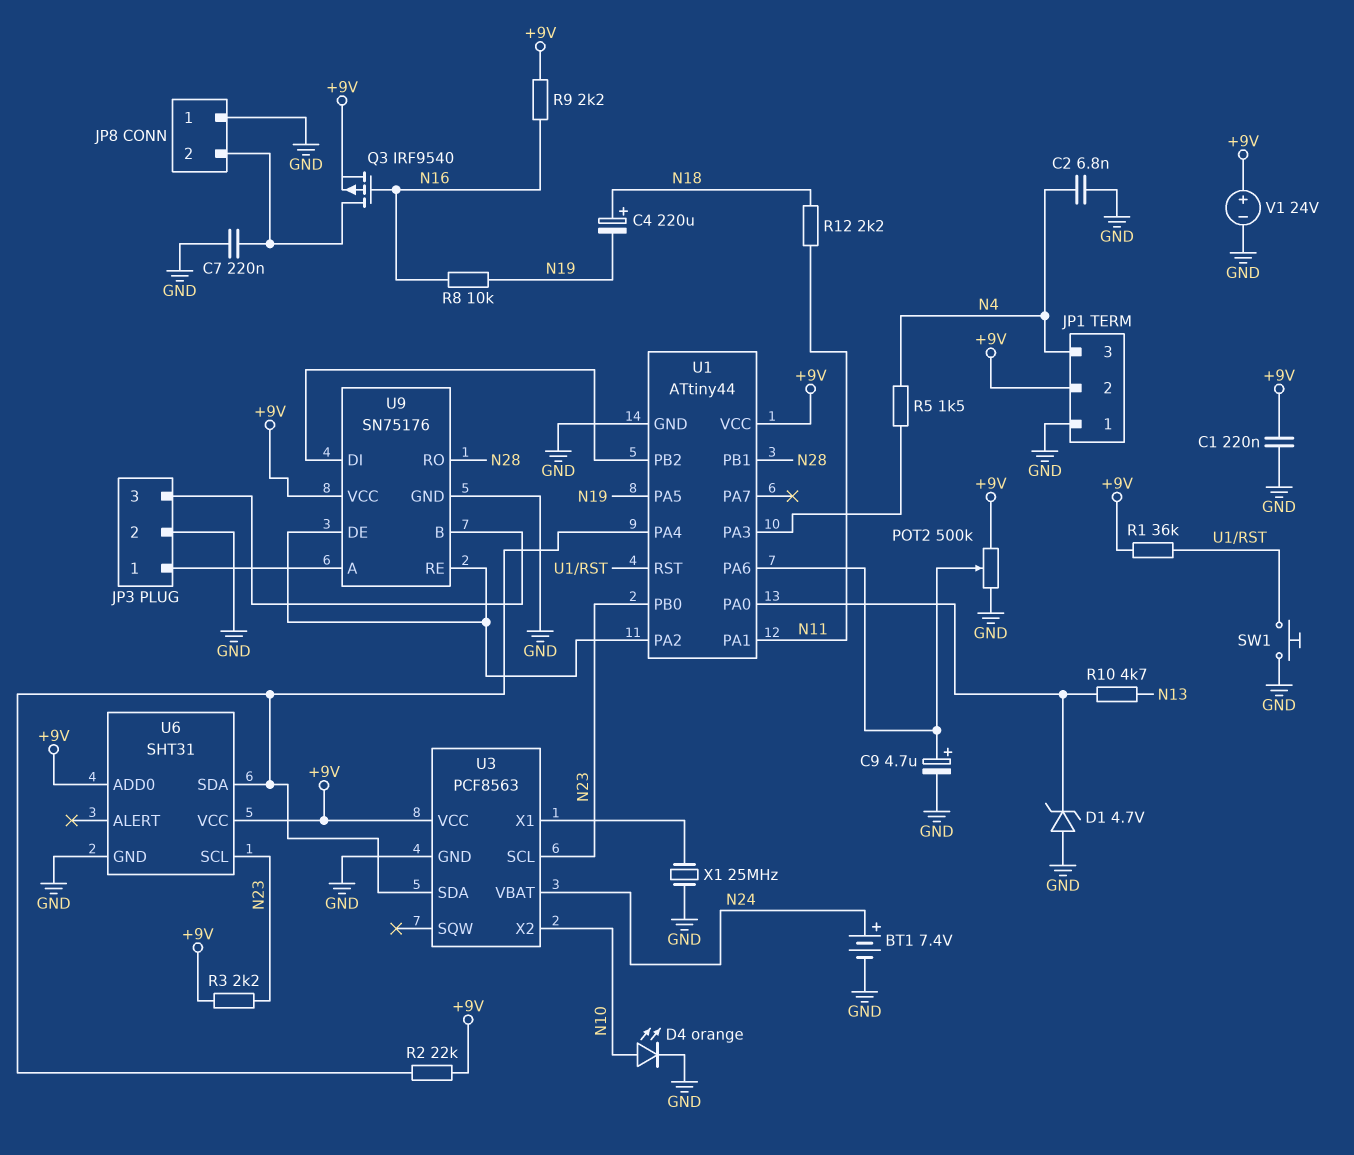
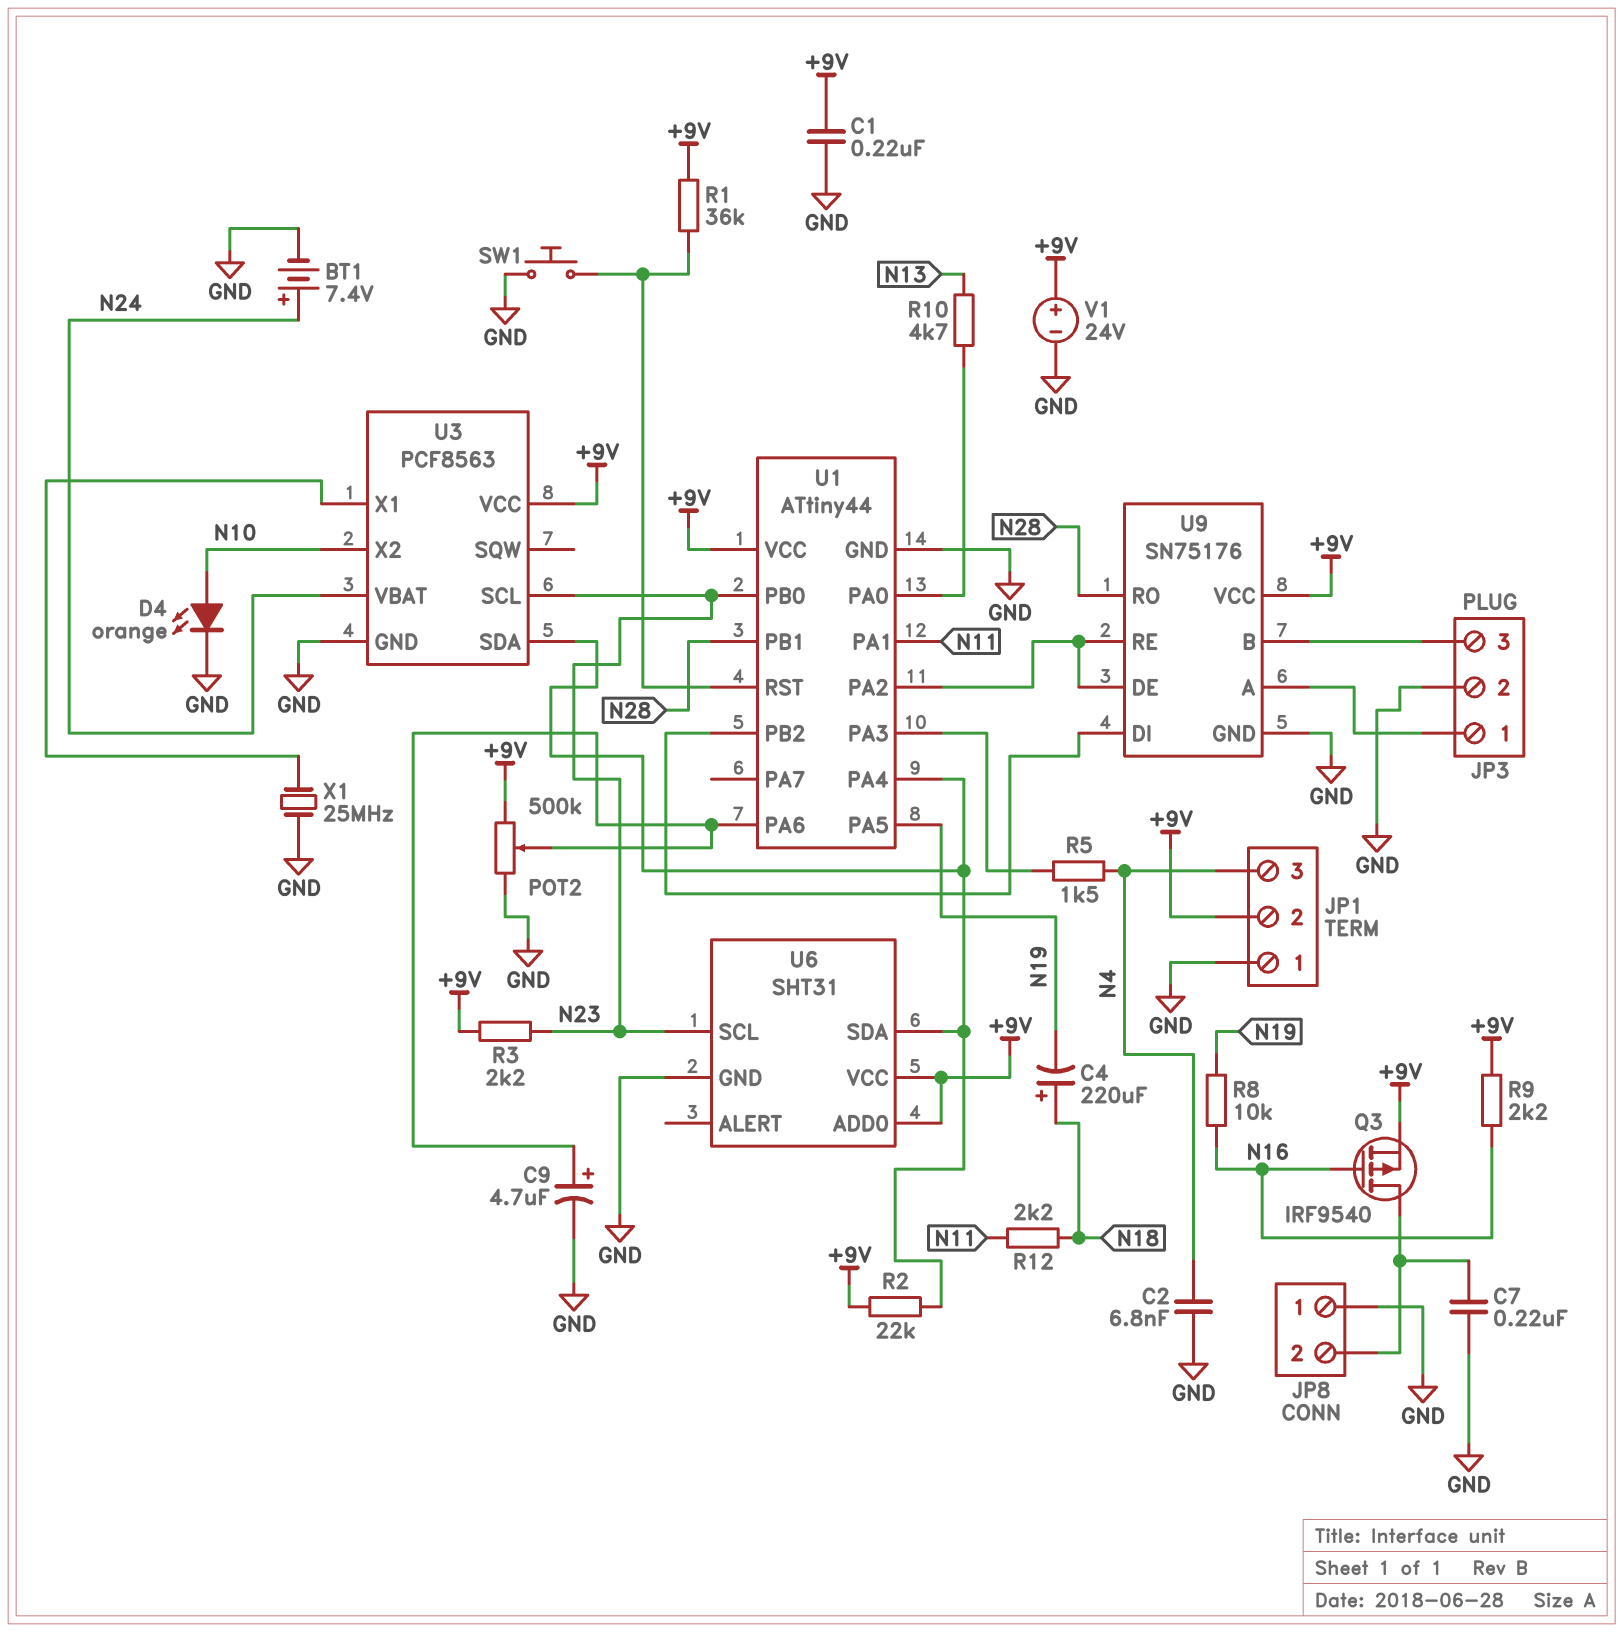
D1: zener 4.7V (A GND, K U1/PA0) -> none

